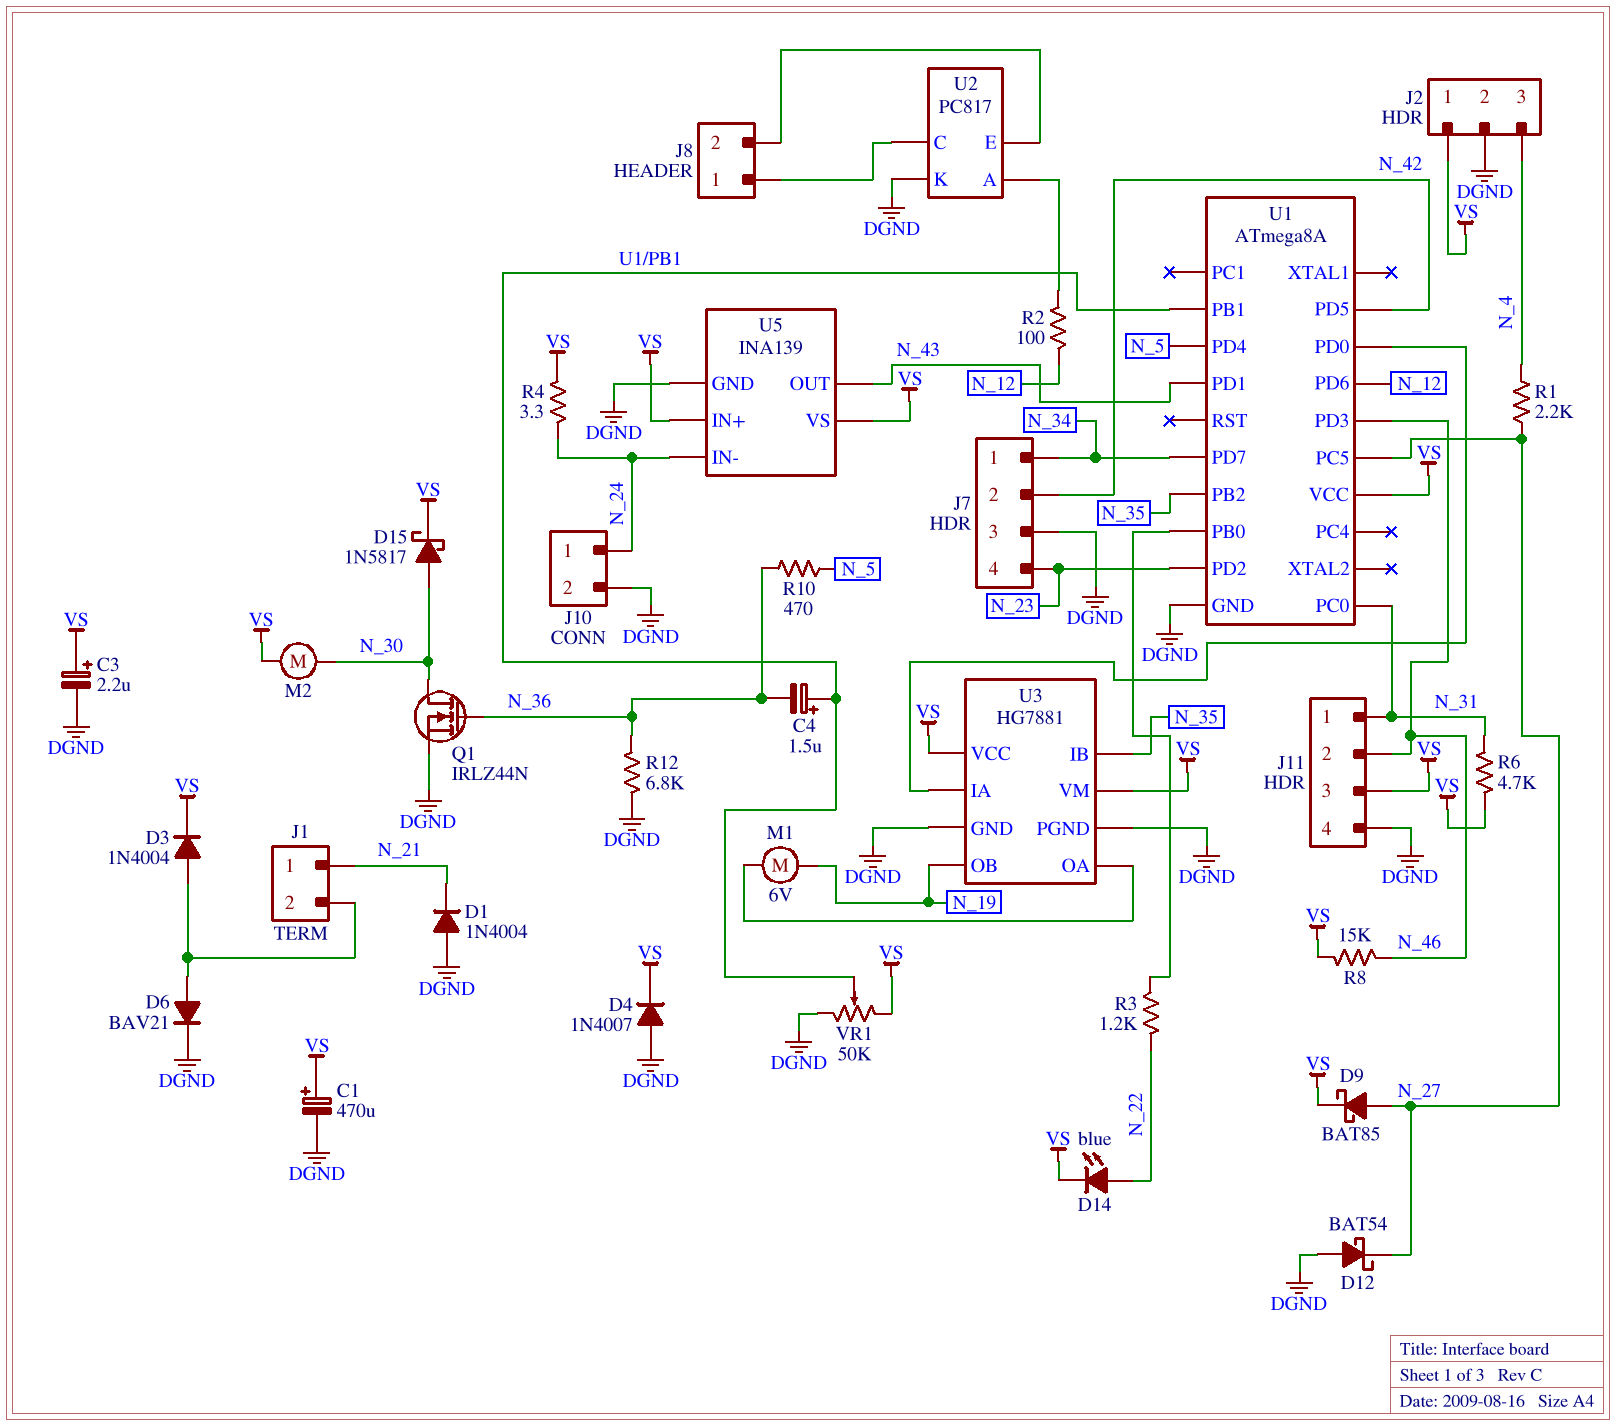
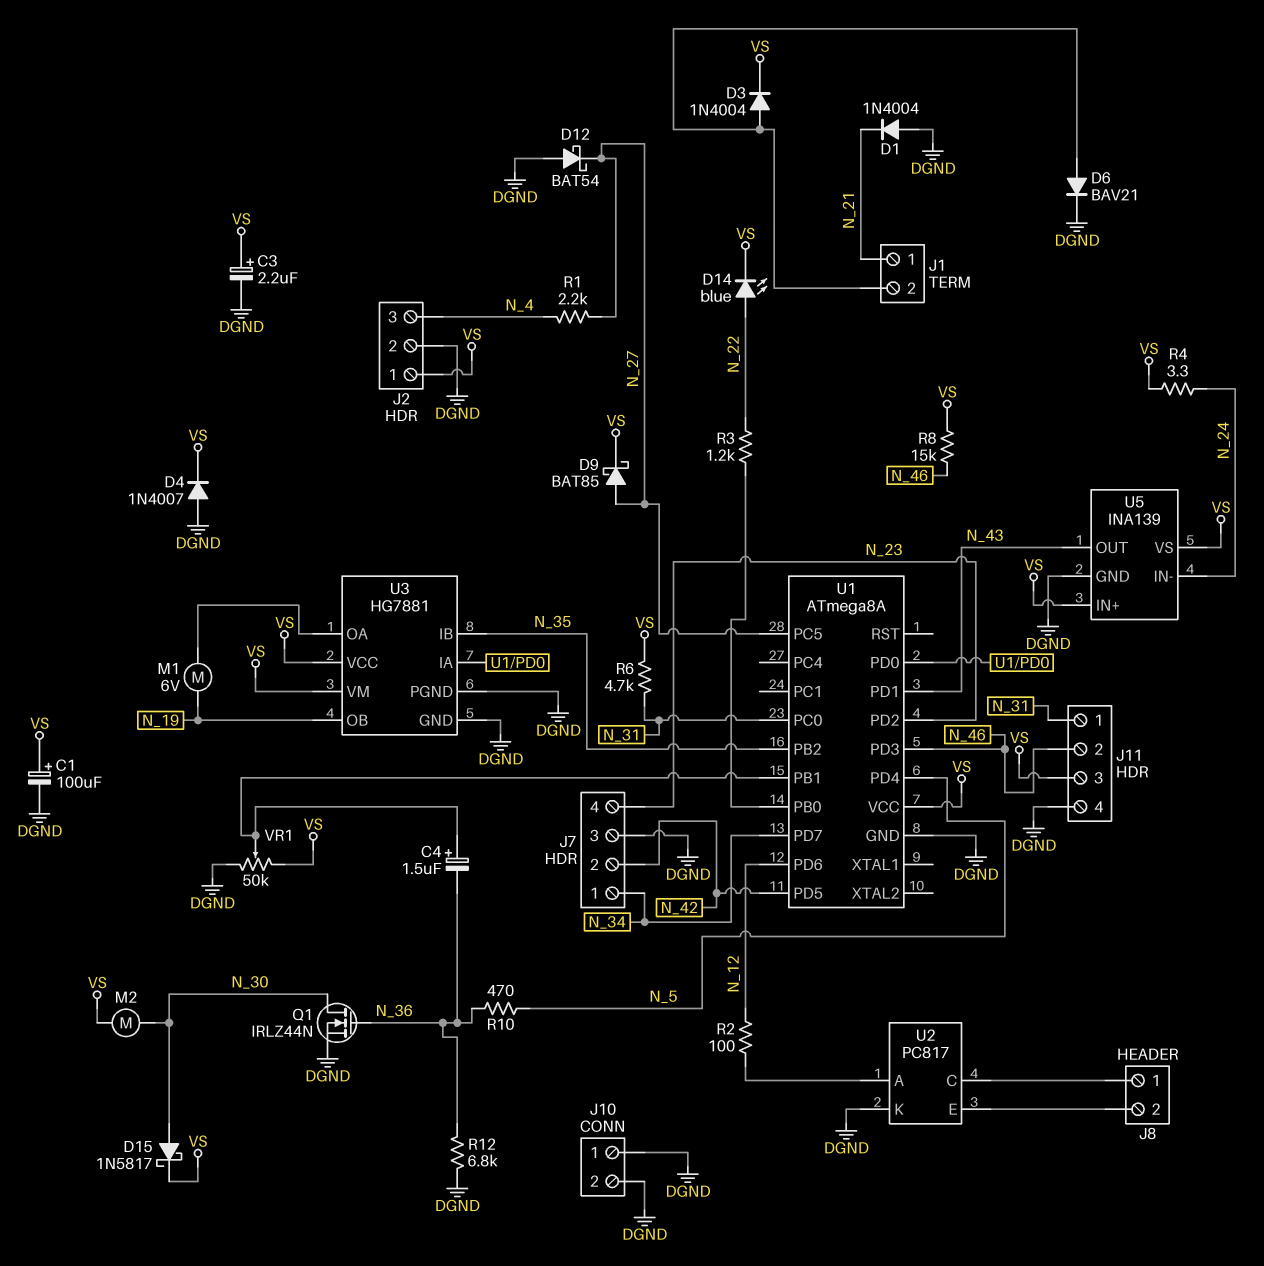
C1: 470uF (plus VS, minus DGND) -> 100uF (plus VS, minus DGND)
J10 pin 1: N_24 -> DGND

